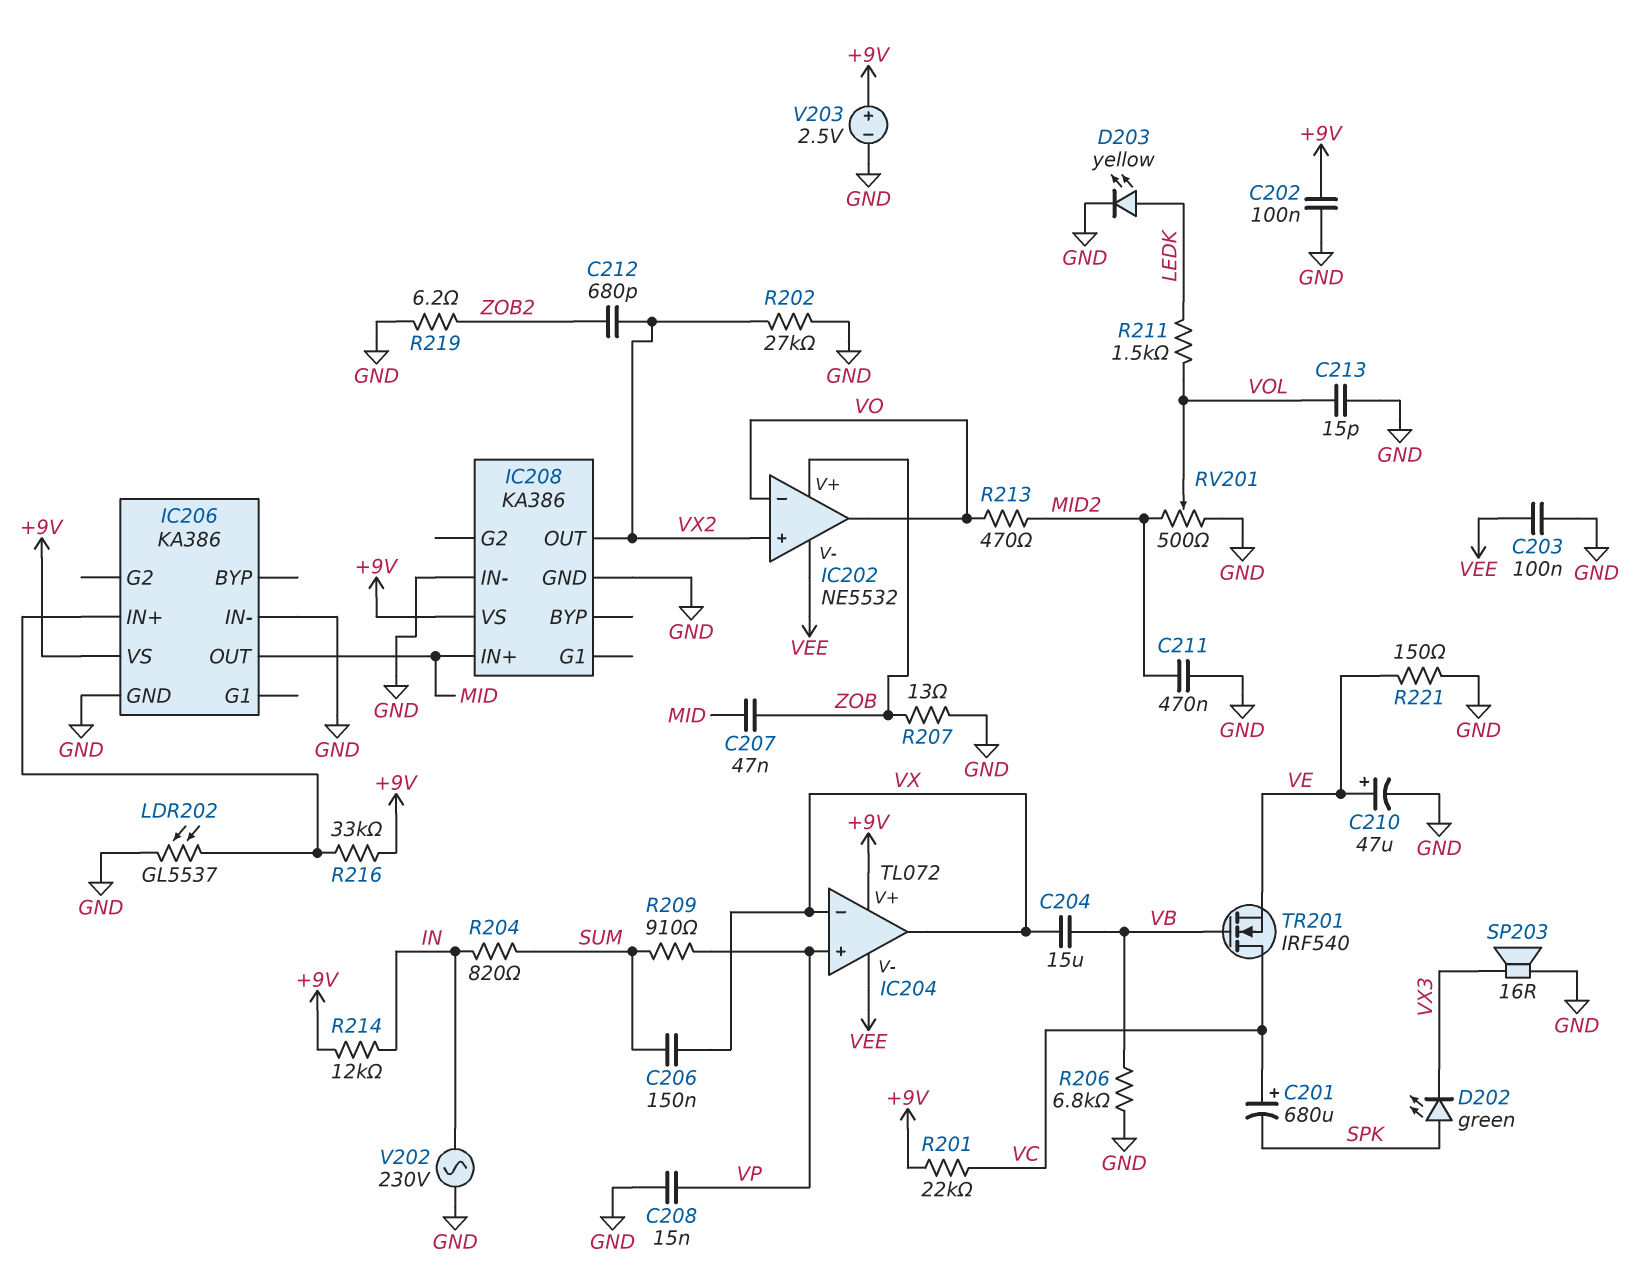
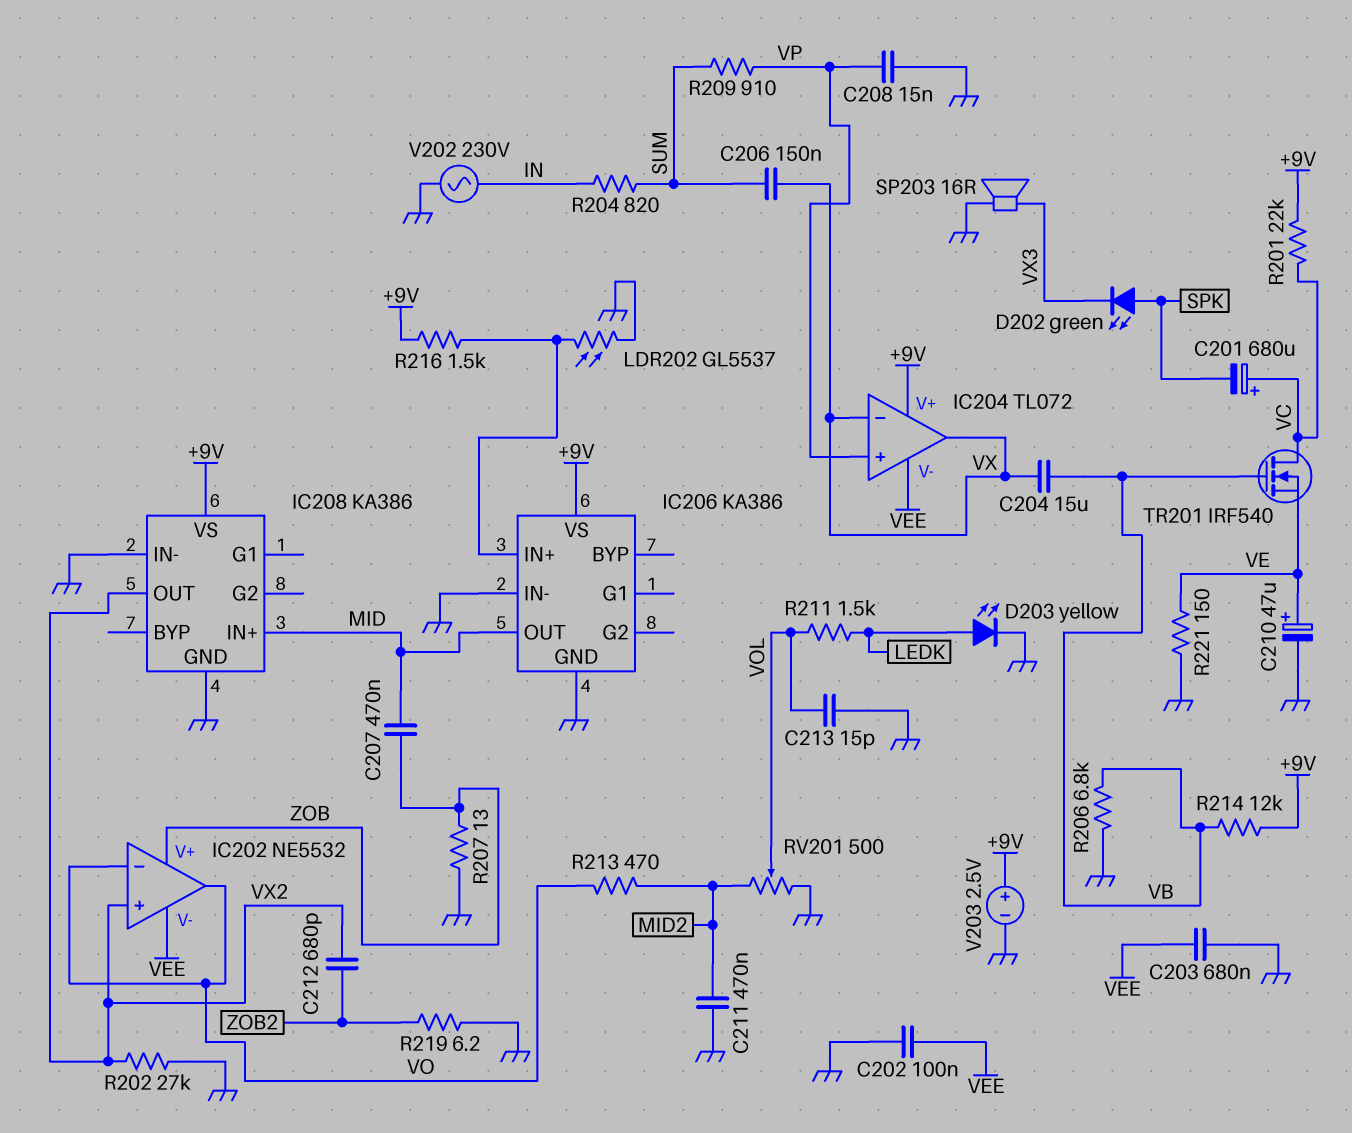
C202: 100nF (+9V, GND) -> 100nF (GND, VEE)
C203: 100nF (GND, VEE) -> 680nF (GND, VEE)
C207: 47nF (MID, ZOB) -> 470nF (MID, ZOB)
R214: 12k (+9V, IN) -> 12k (+9V, VB)
R216: 33k (+9V, IC206/IN+) -> 1.5k (+9V, IC206/IN+)

